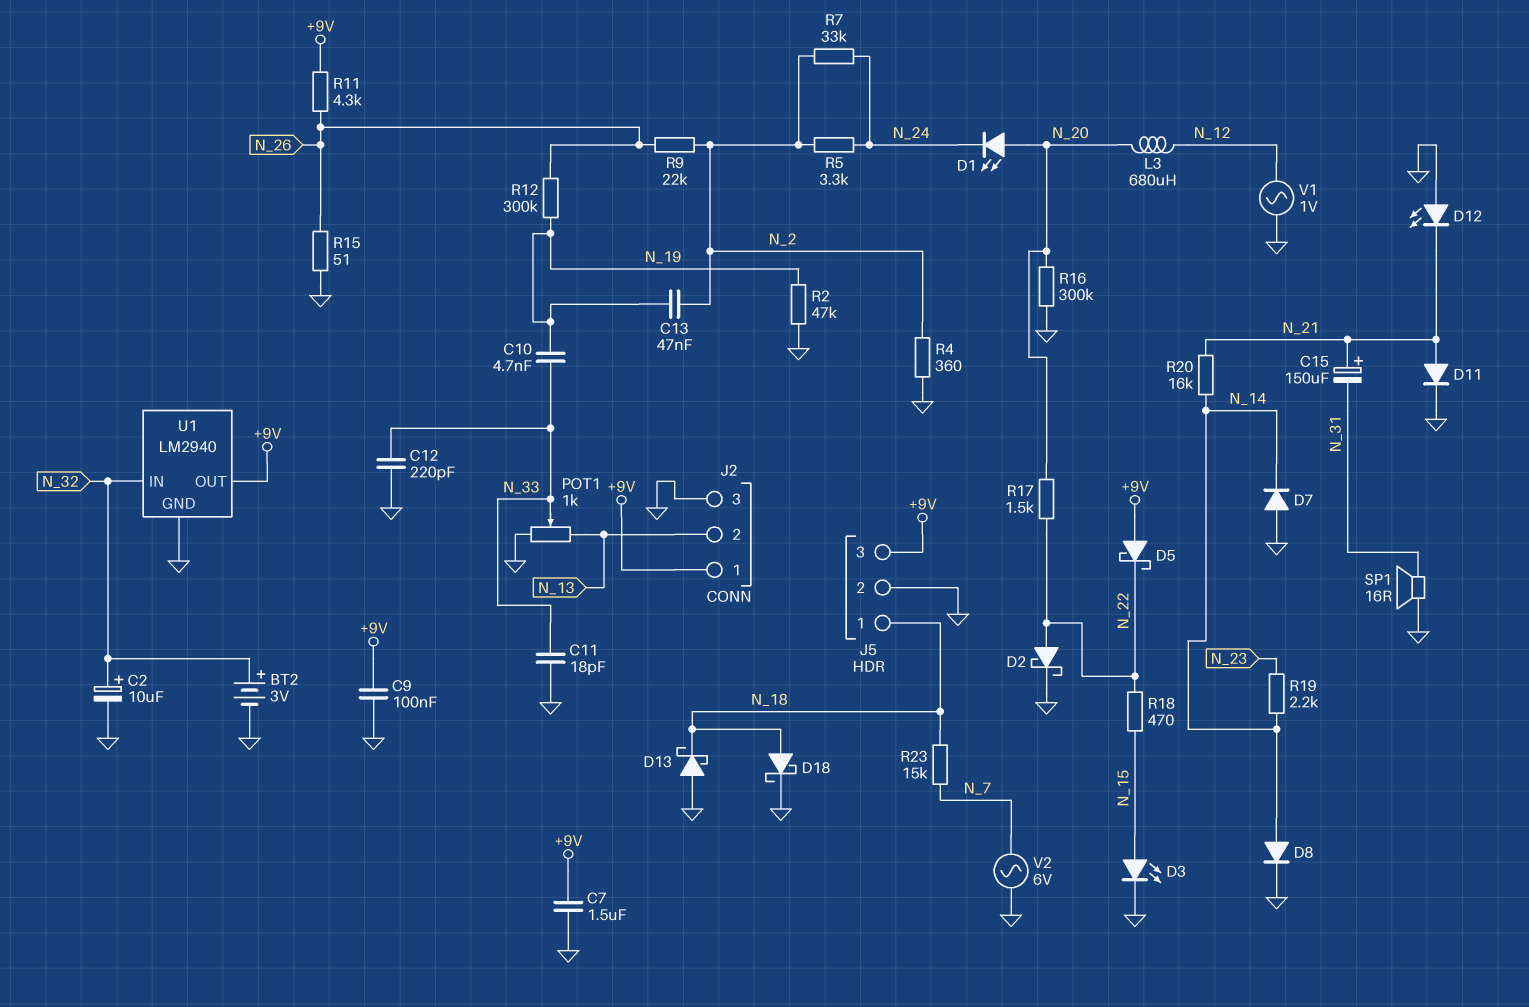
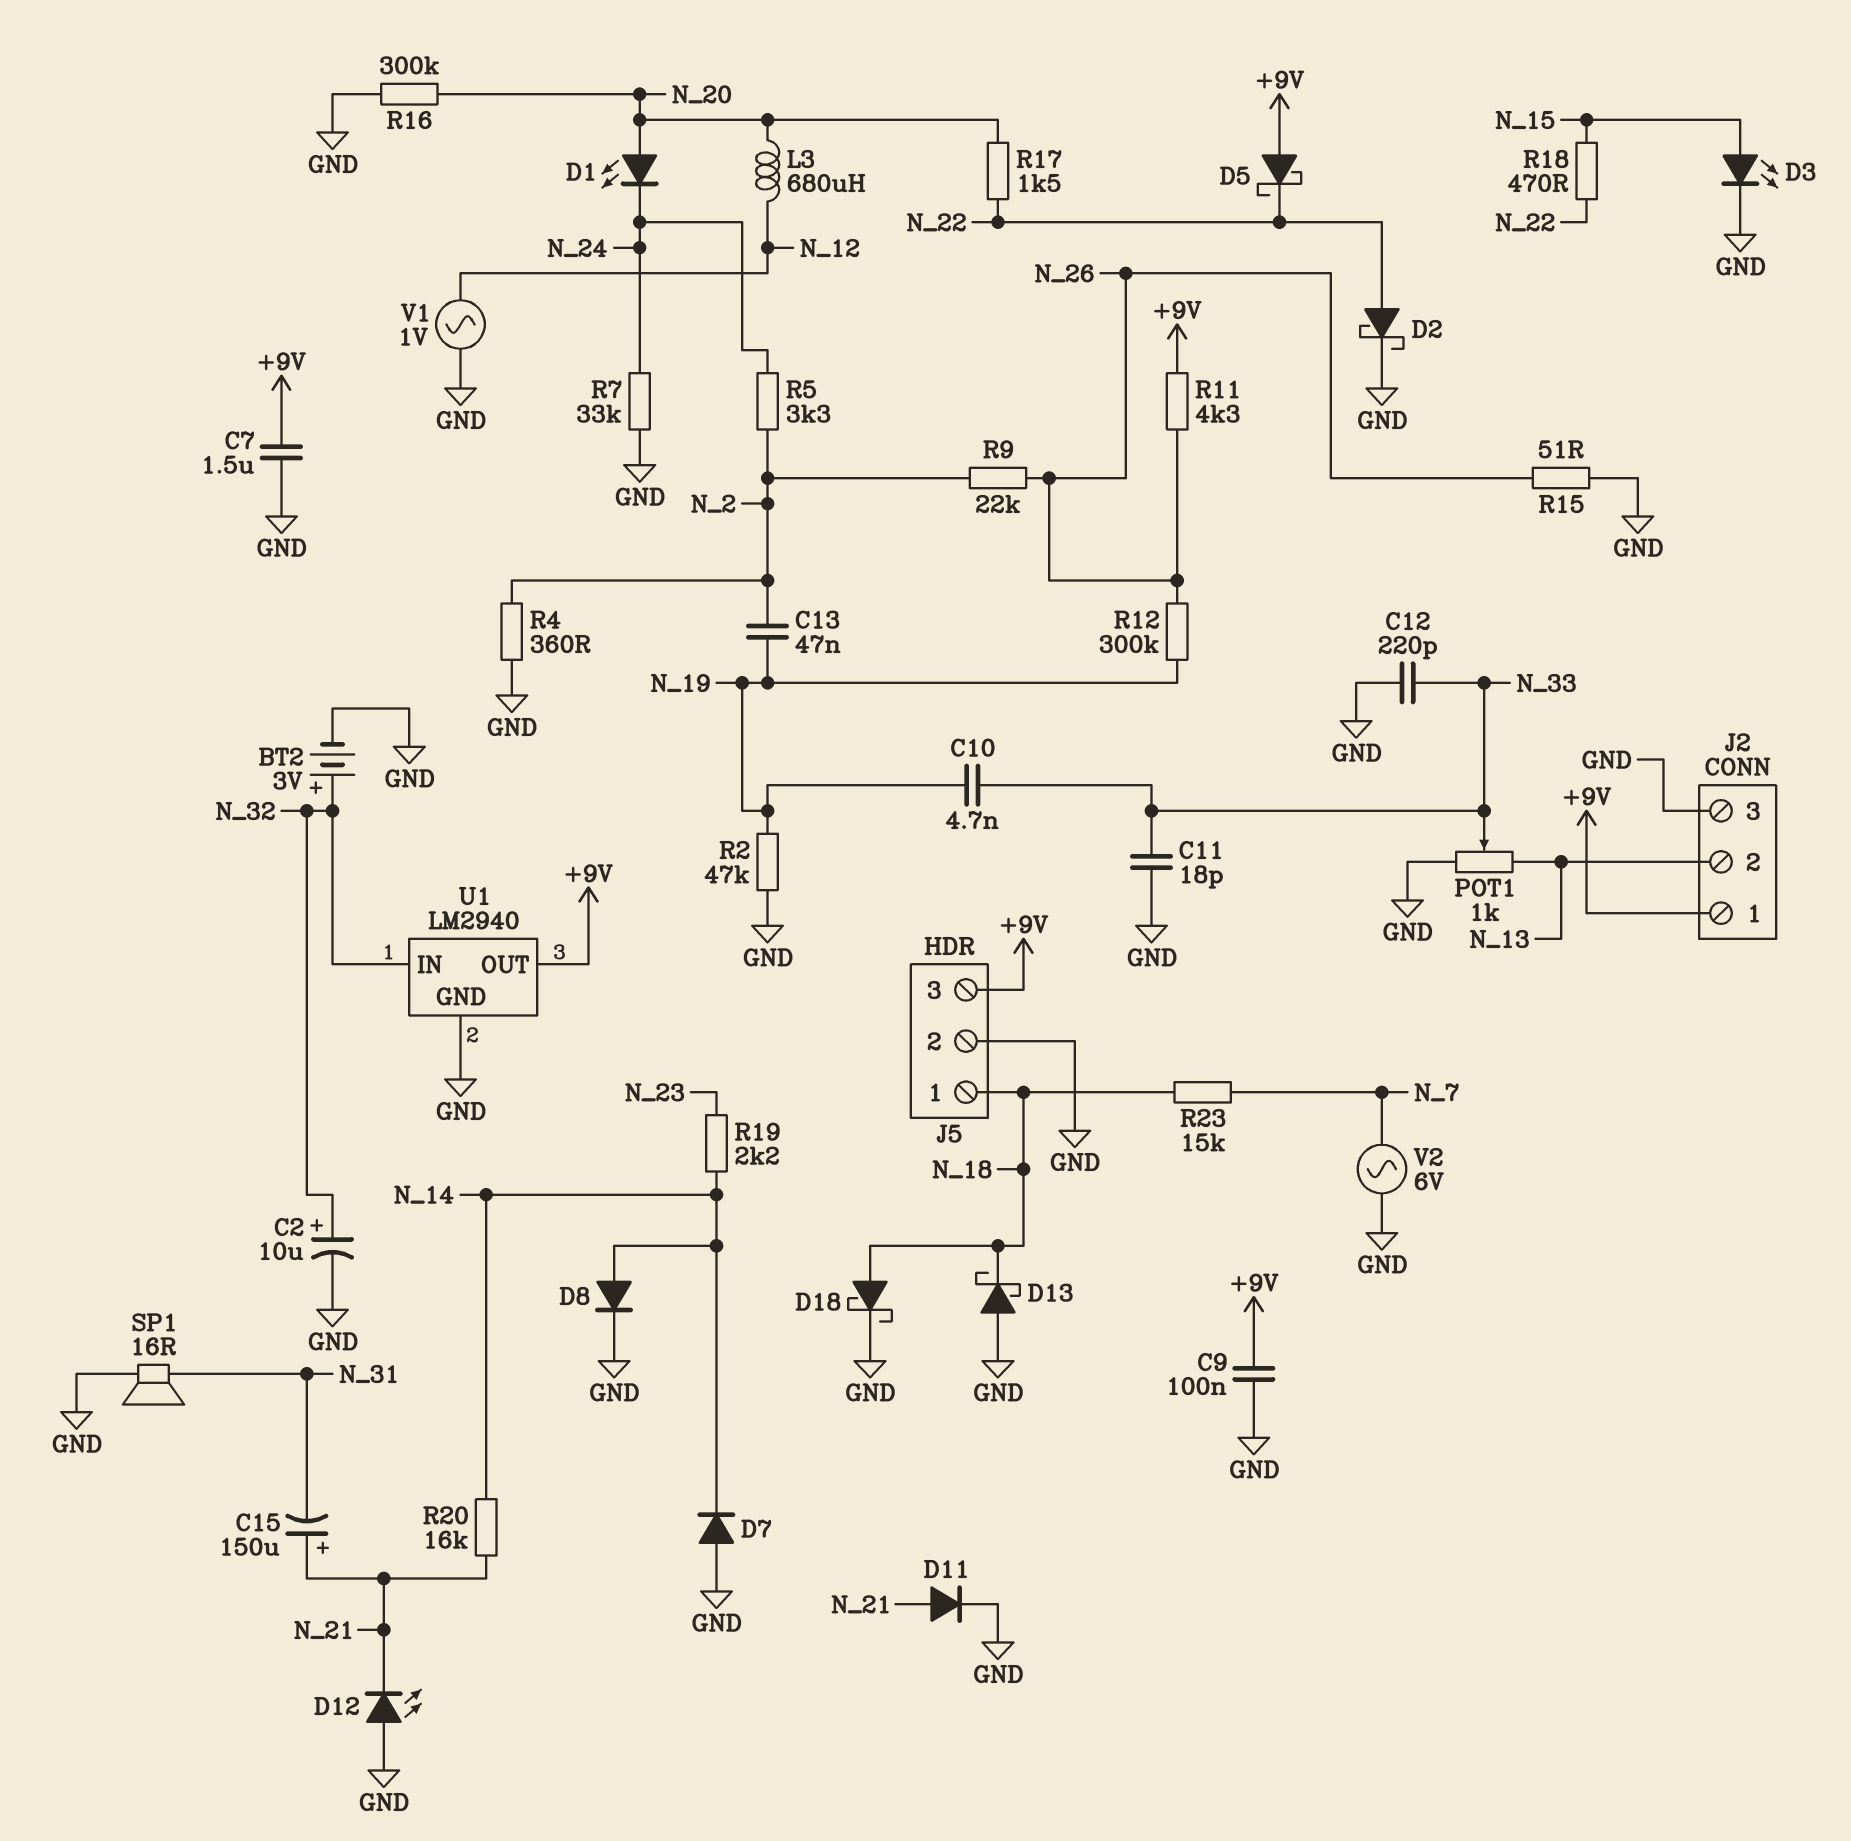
R7: 33k (N_2, N_24) -> 33k (GND, N_24)

